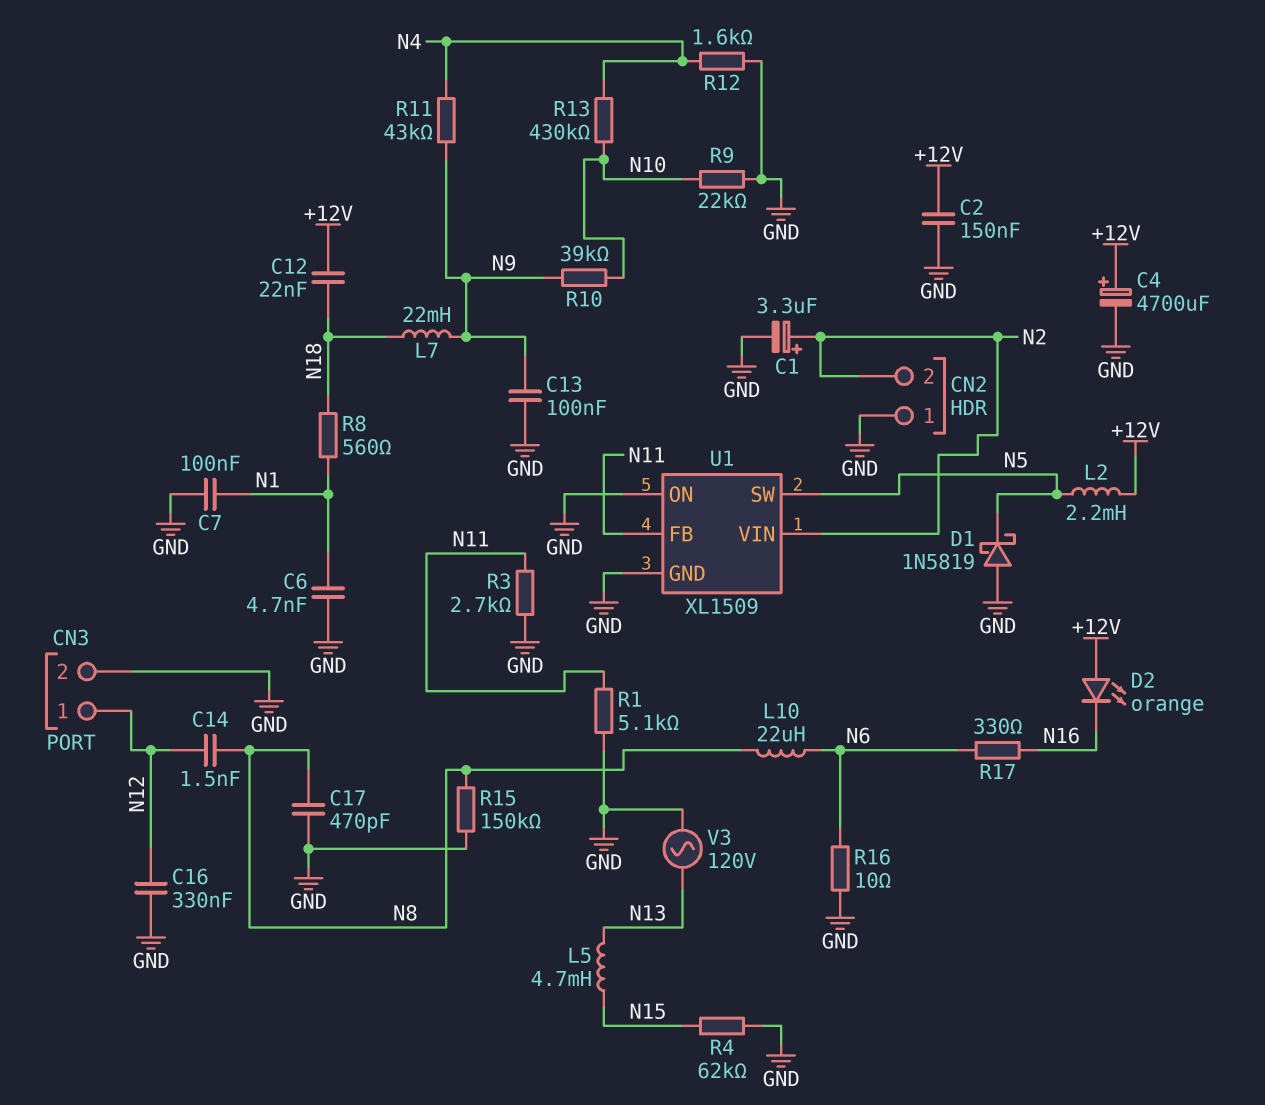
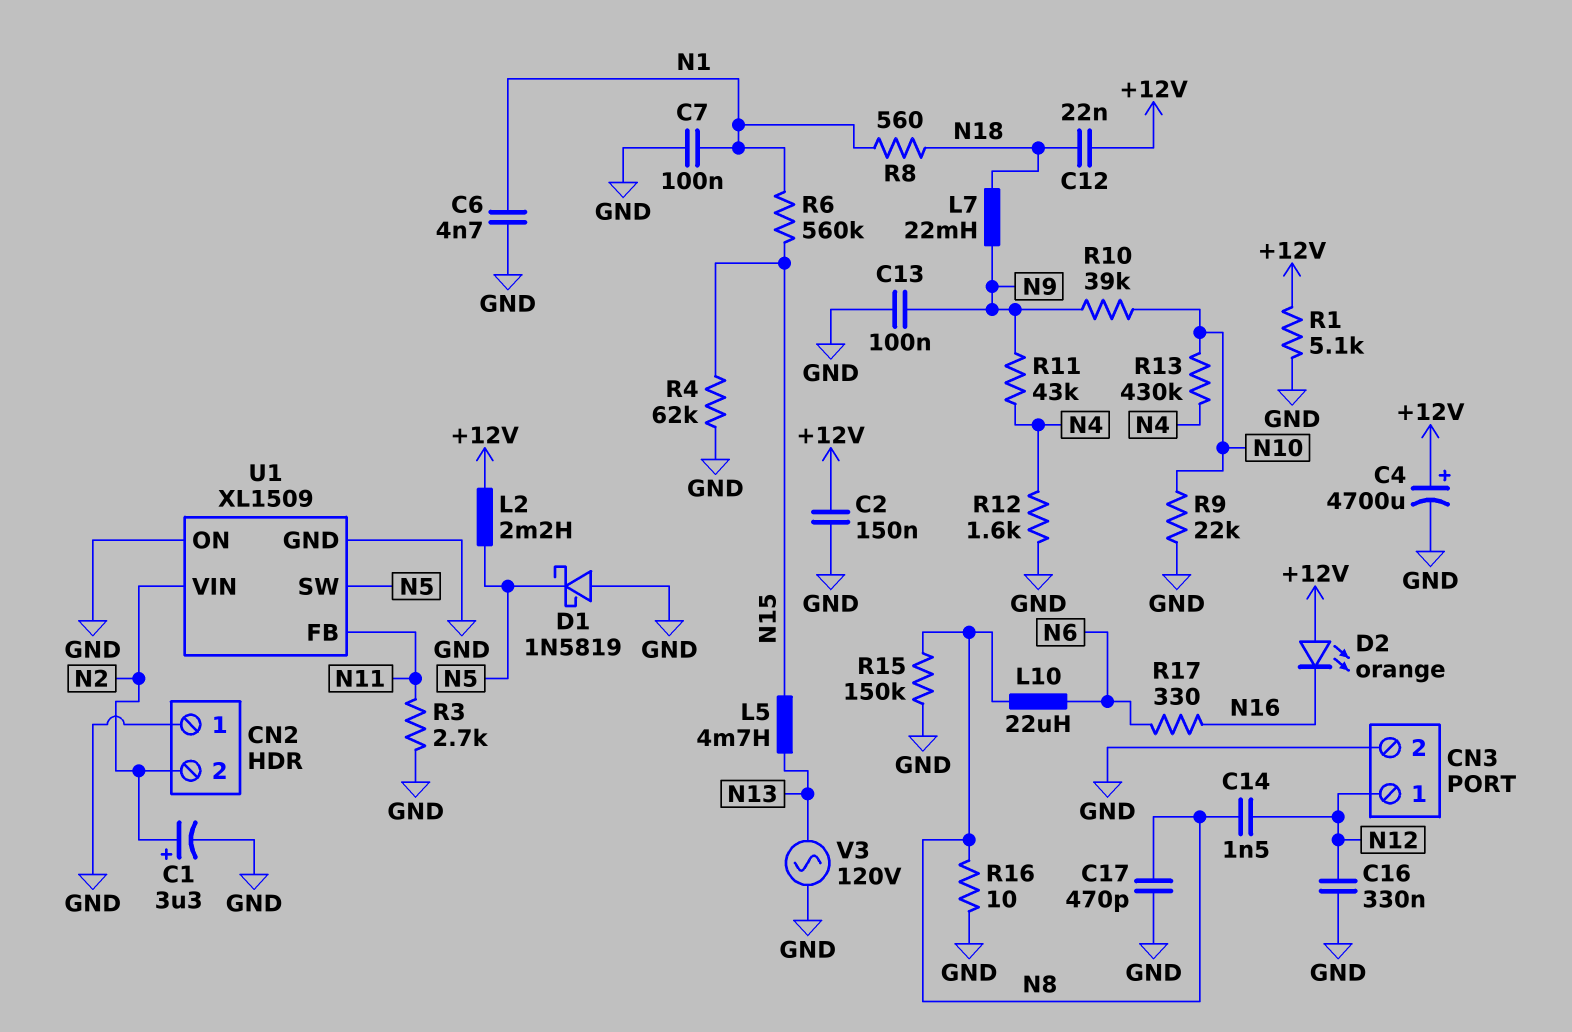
R1: 5.1k (GND, N11) -> 5.1k (+12V, GND)
R6: none -> 560k (N1, N15)
R16: 10 (GND, N6) -> 10 (GND, N8)

